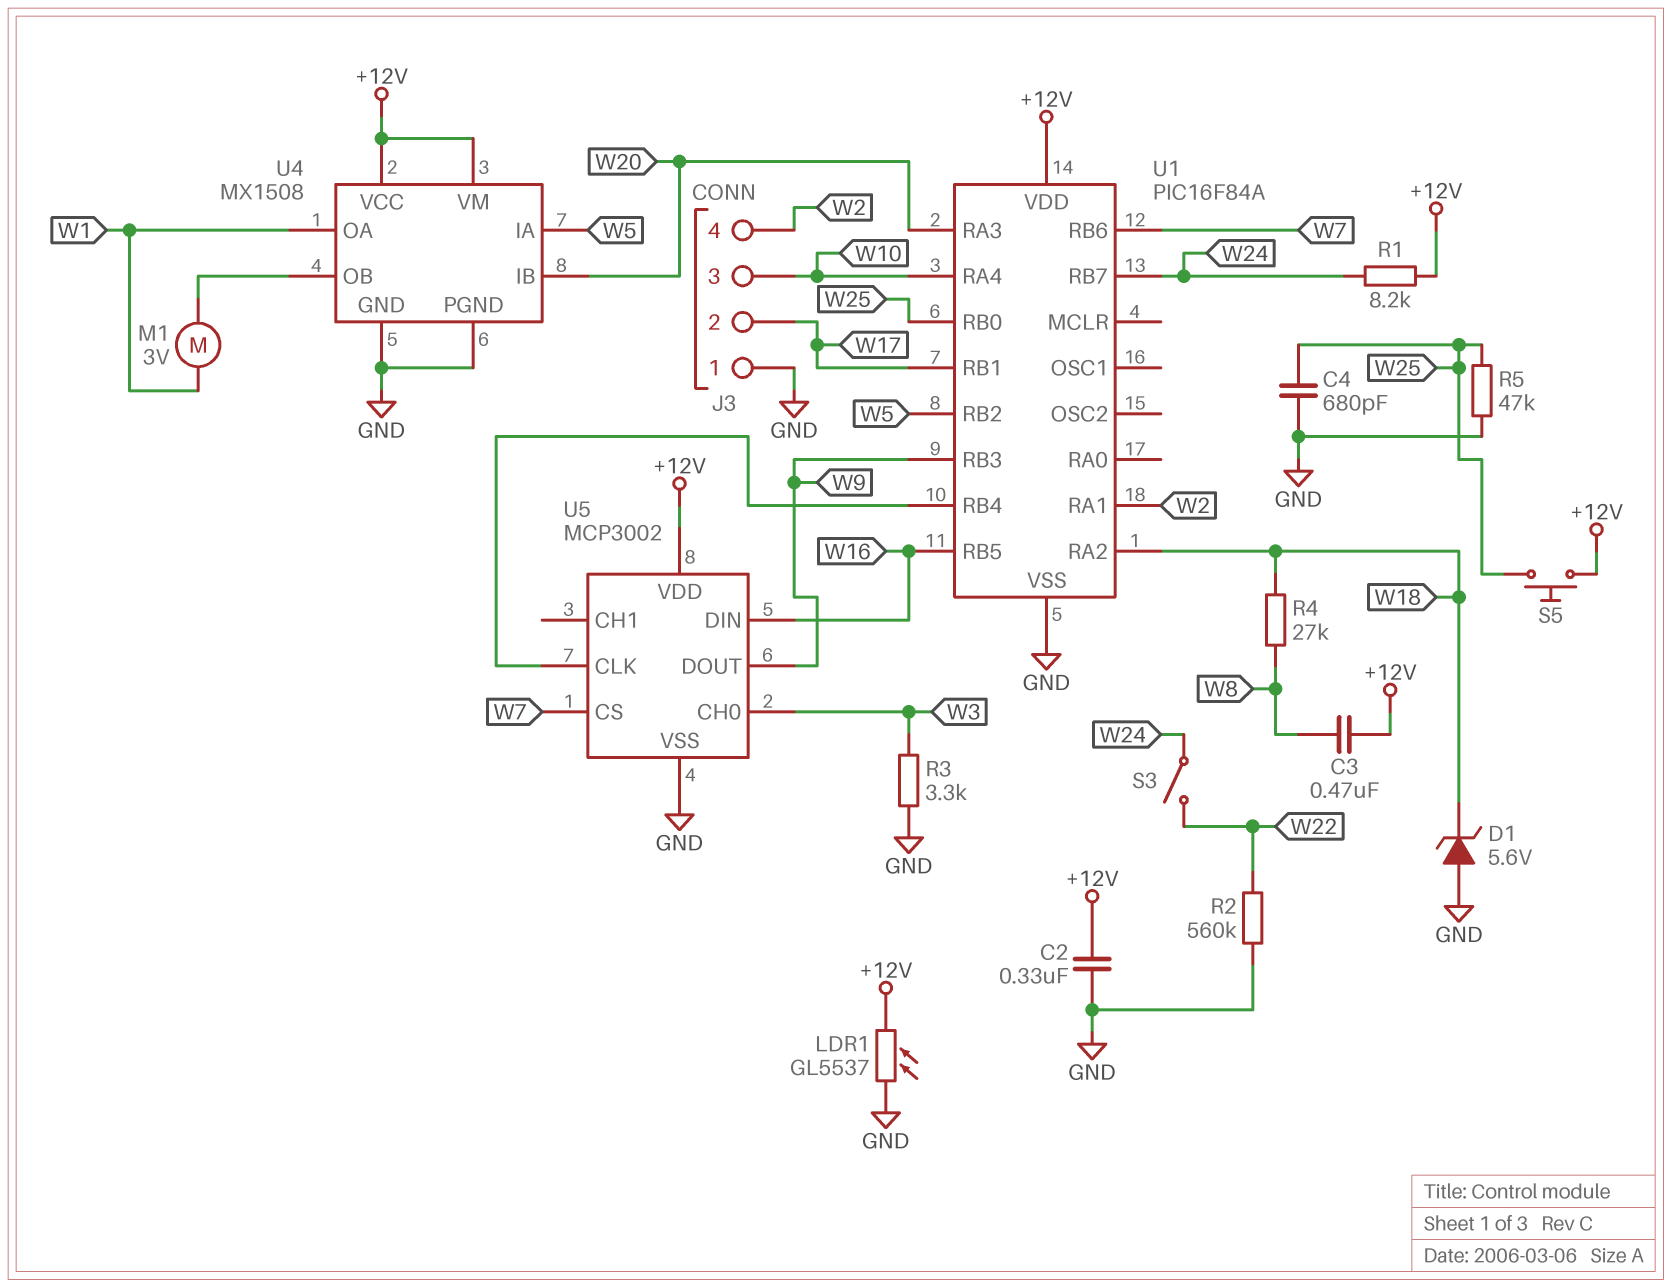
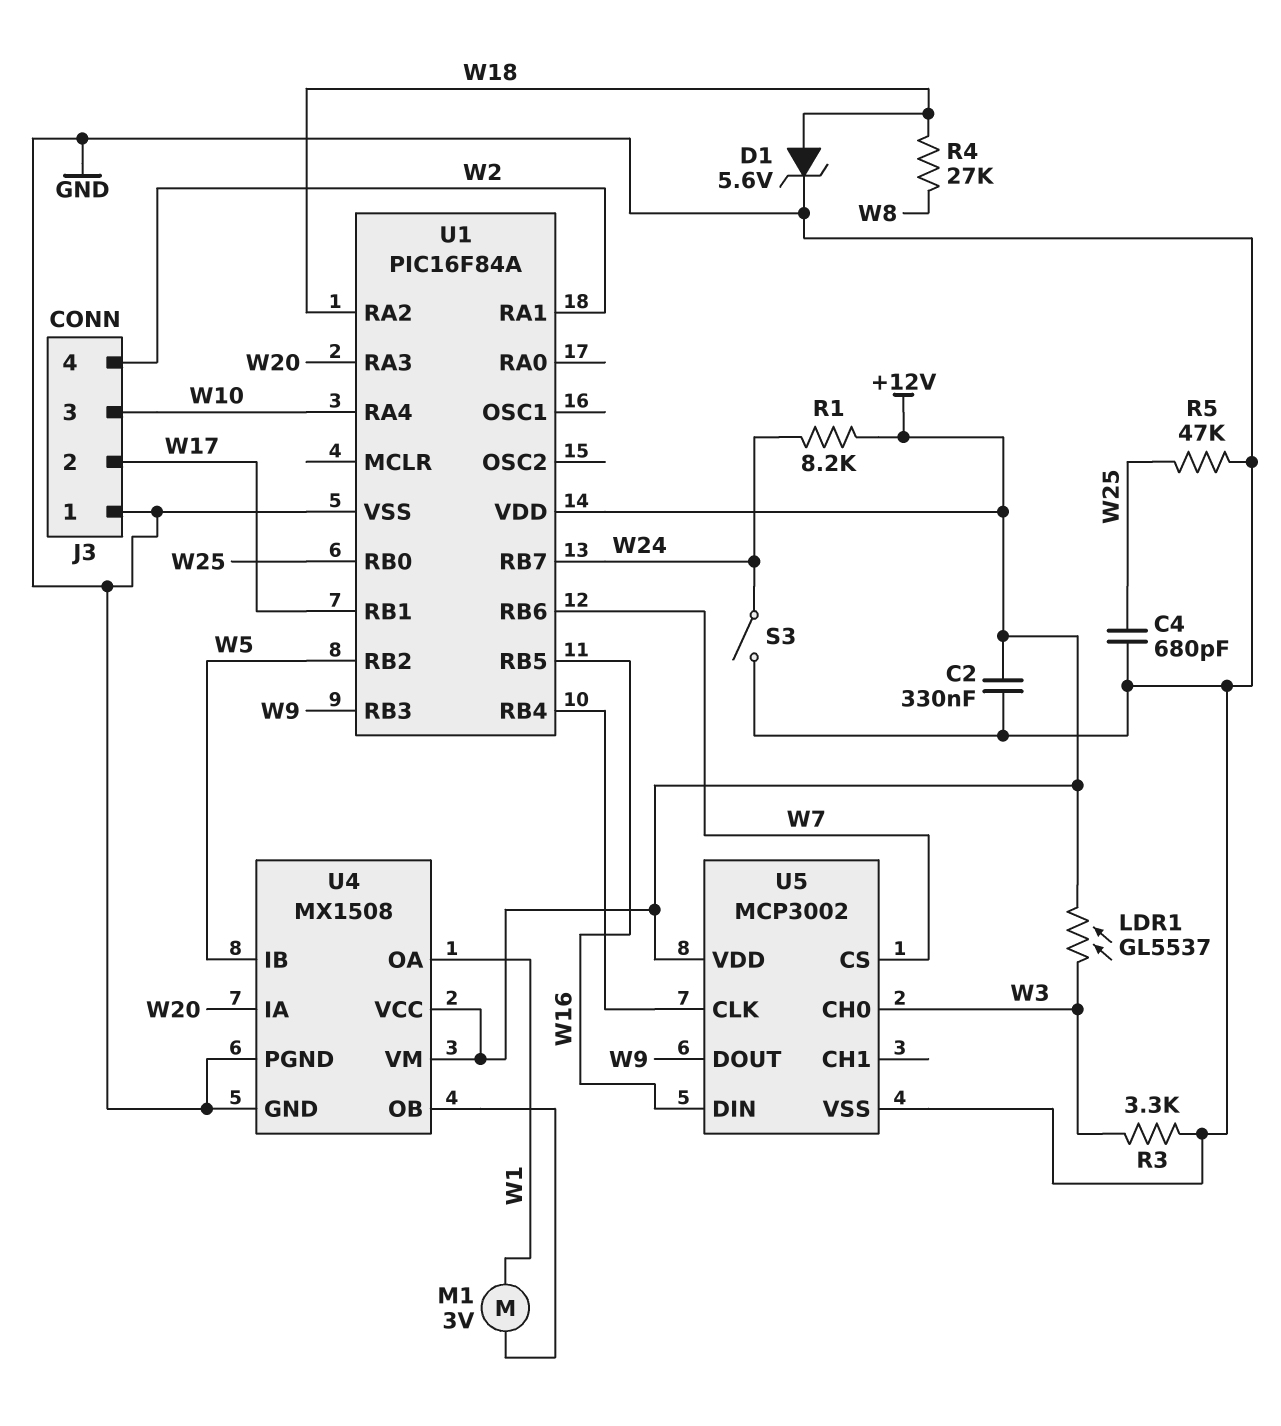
C3: 470nF (+12V, W8) -> none
D1: zener 5.6V (A GND, K W18) -> zener 5.6V (A W18, K GND)
LDR1: GL5537 (+12V, GND) -> GL5537 (+12V, W3)
R2: 560k (GND, W22) -> none
S3: switch (W22, W24) -> switch (GND, W24)
S5: button (+12V, W25) -> none
U4 pin IA: W5 -> W20
U4 pin IB: W20 -> W5

